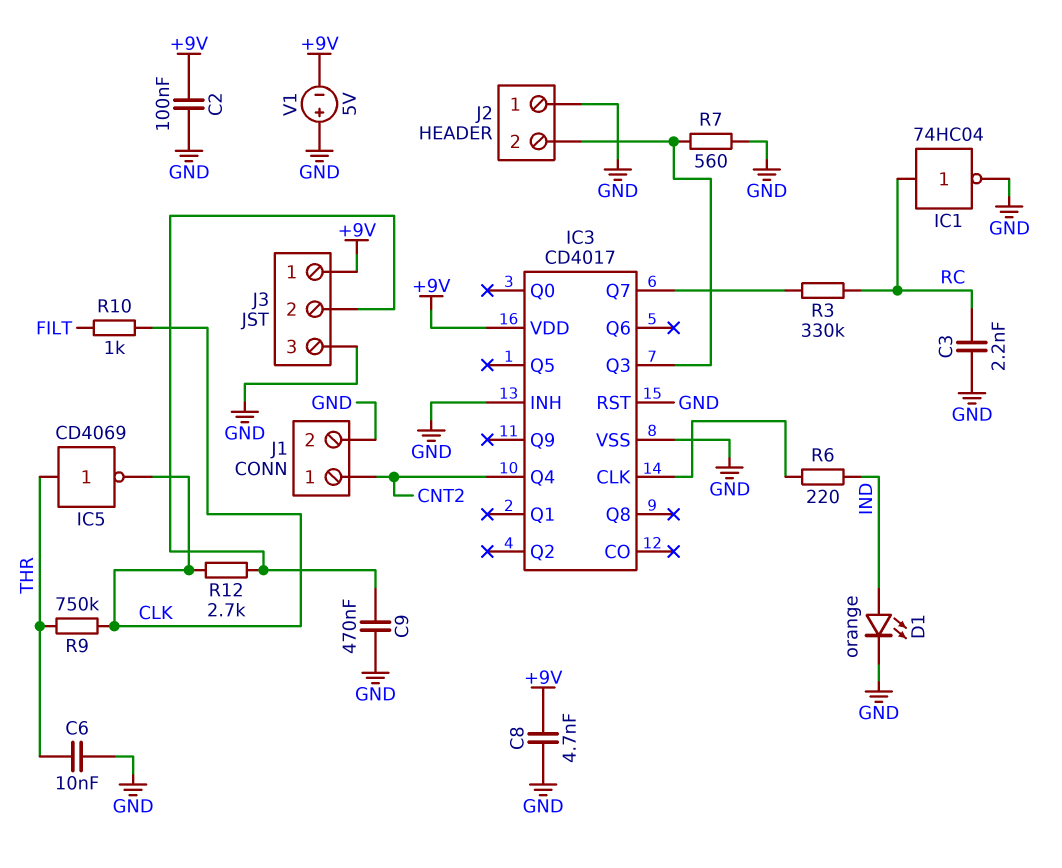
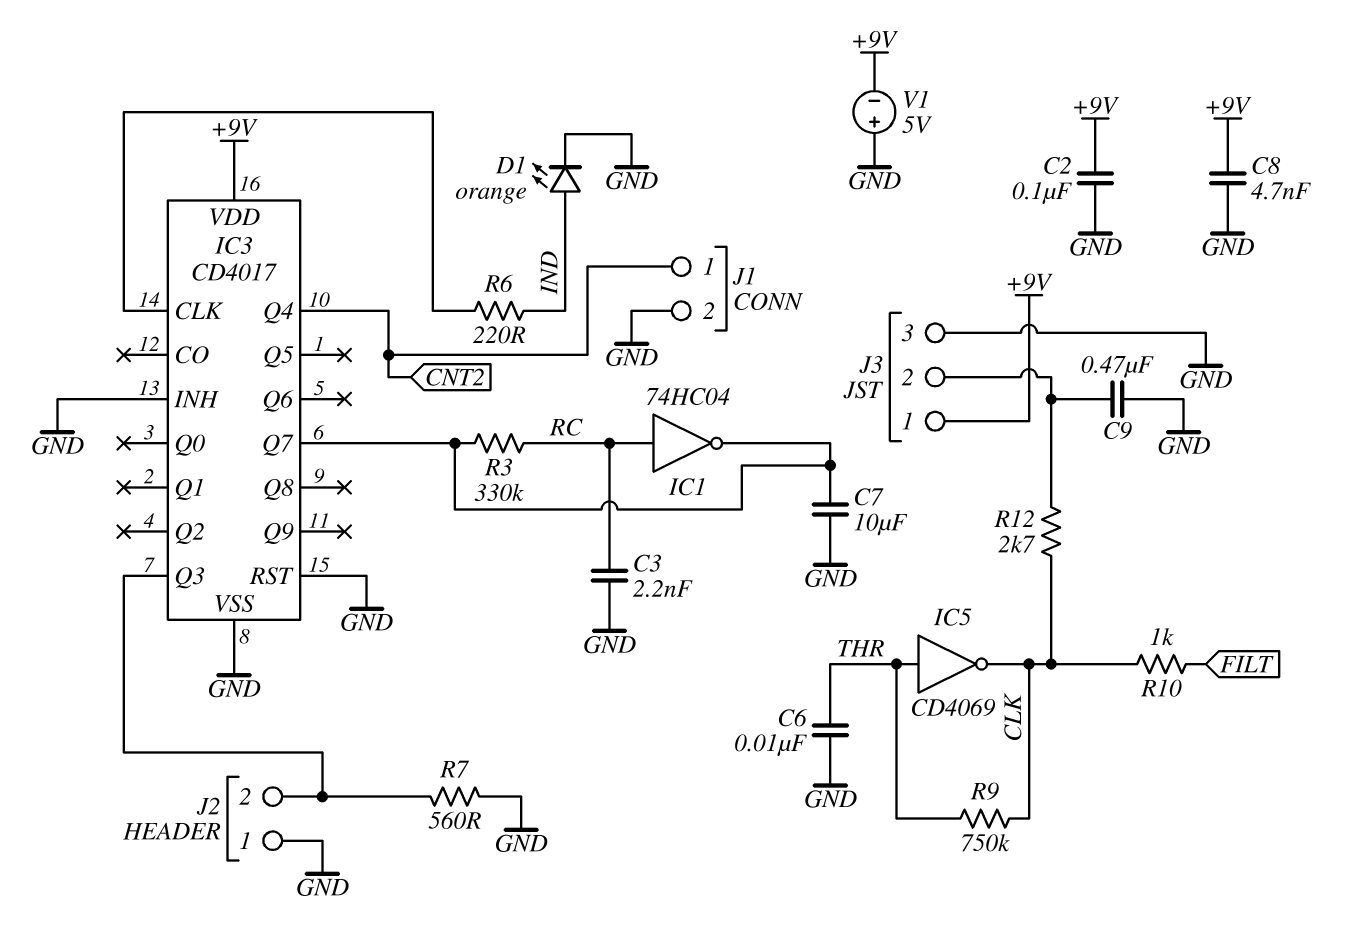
C7: none -> 10uF (GND, IC3/Q7)
IC1: NOT 74HC04 (in RC, out GND) -> NOT 74HC04 (in RC, out IC3/Q7)

